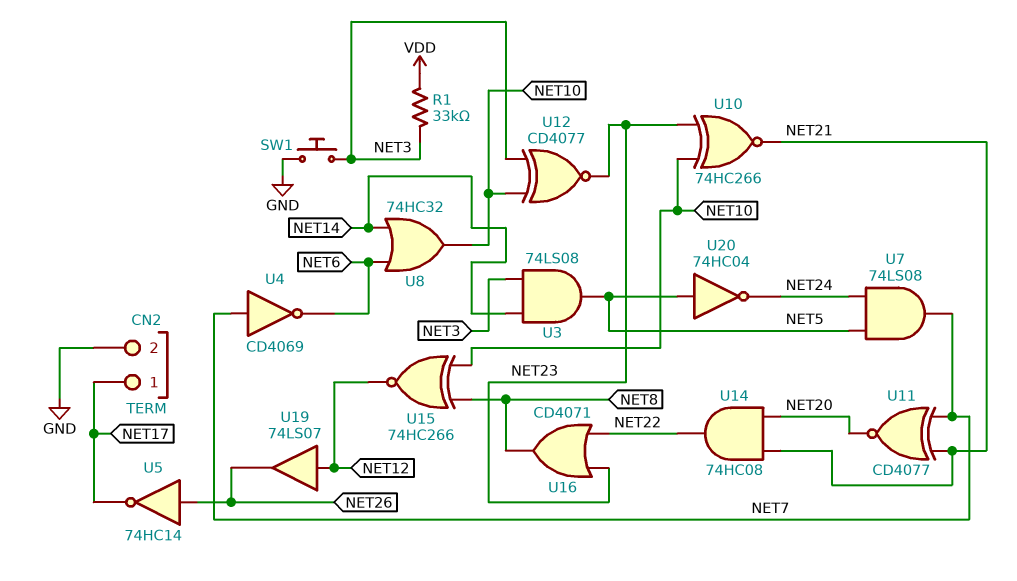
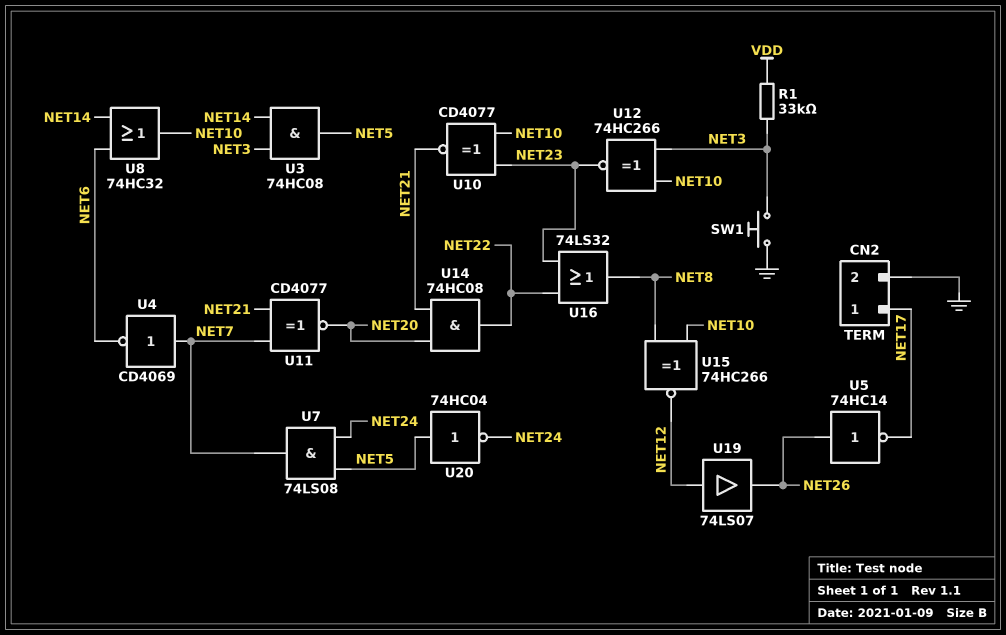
U3: AND 74LS08 (in NET3, in NET14, out NET5) -> AND 74HC08 (in NET3, in NET14, out NET5)
U10: XNOR 74HC266 (in NET10, in NET23, out NET21) -> XNOR CD4077 (in NET10, in NET23, out NET21)
U12: XNOR CD4077 (in NET3, in NET10, out NET23) -> XNOR 74HC266 (in NET3, in NET10, out NET23)
U16: OR CD4071 (in NET22, in NET23, out NET8) -> OR 74LS32 (in NET22, in NET23, out NET8)

